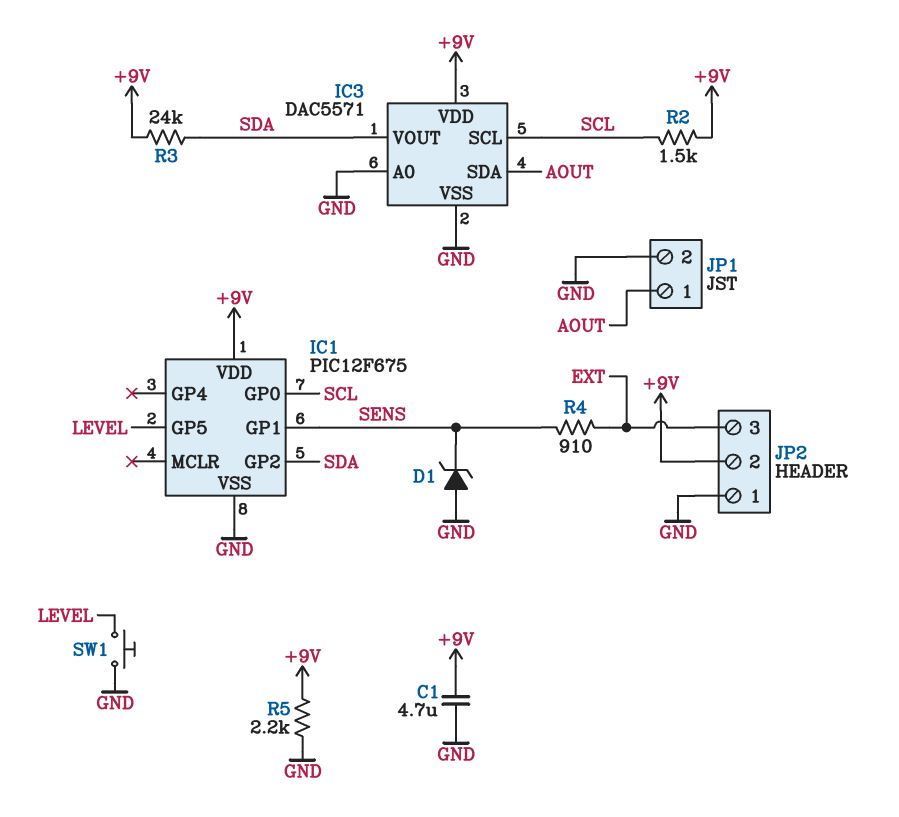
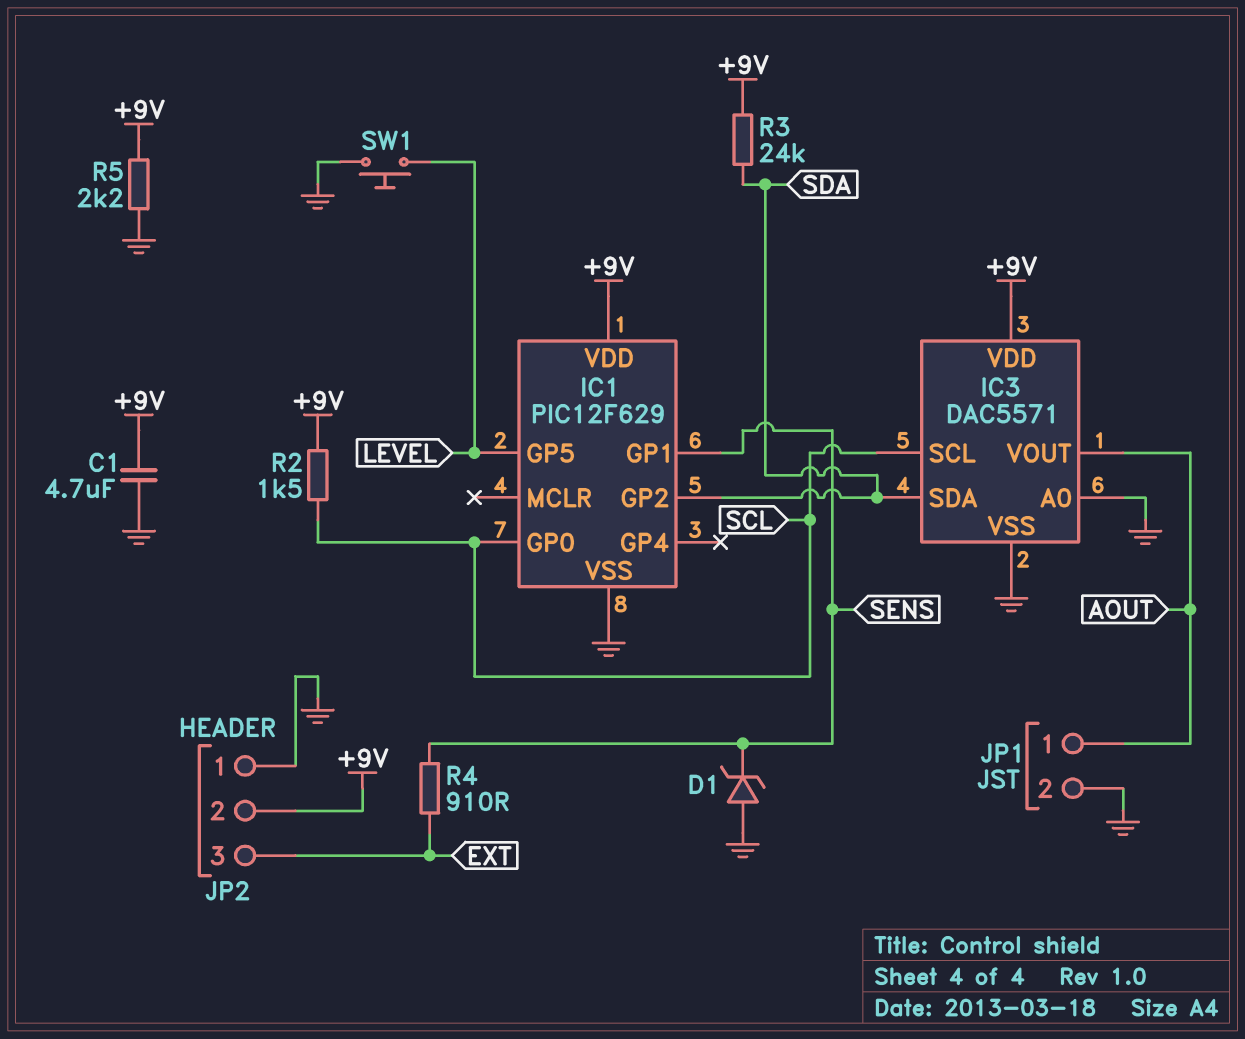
IC1: PIC12F675 -> PIC12F629
IC3 pin SDA: AOUT -> SDA
IC3 pin VOUT: SDA -> AOUT

